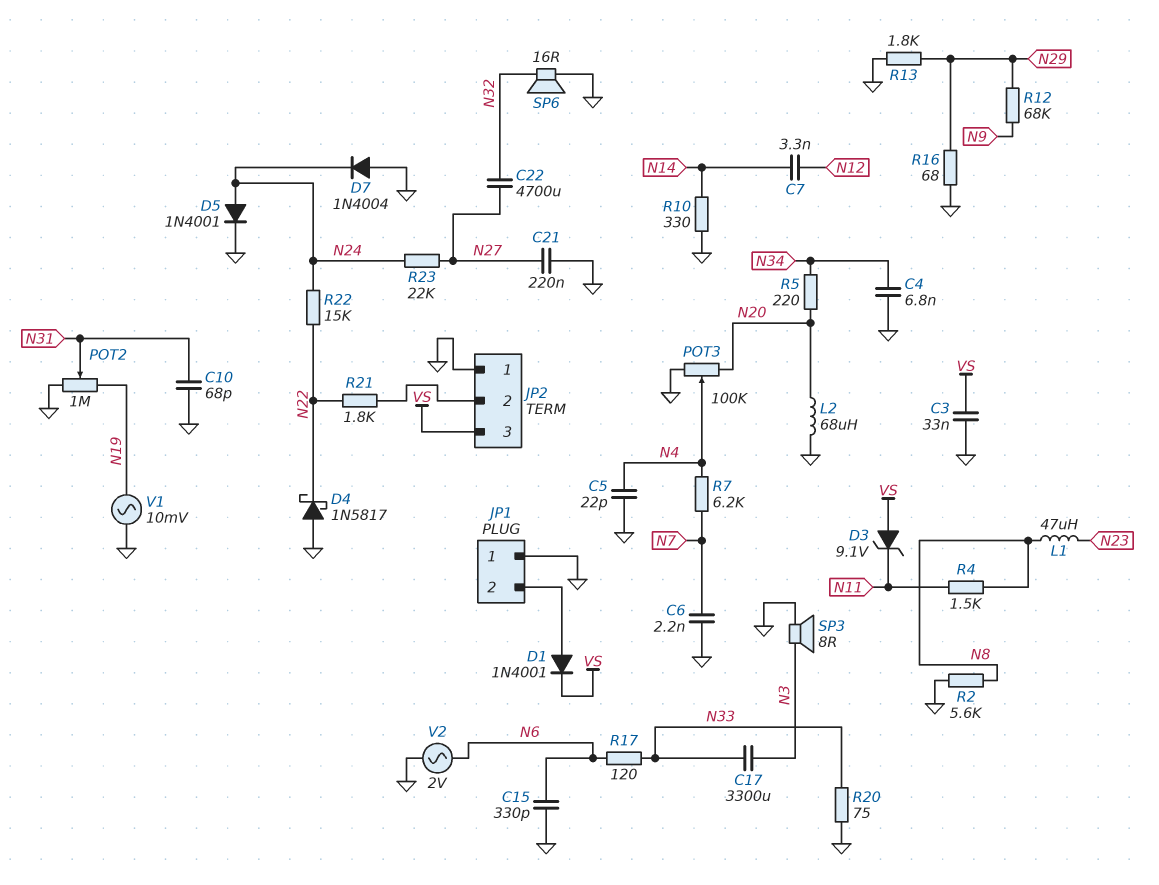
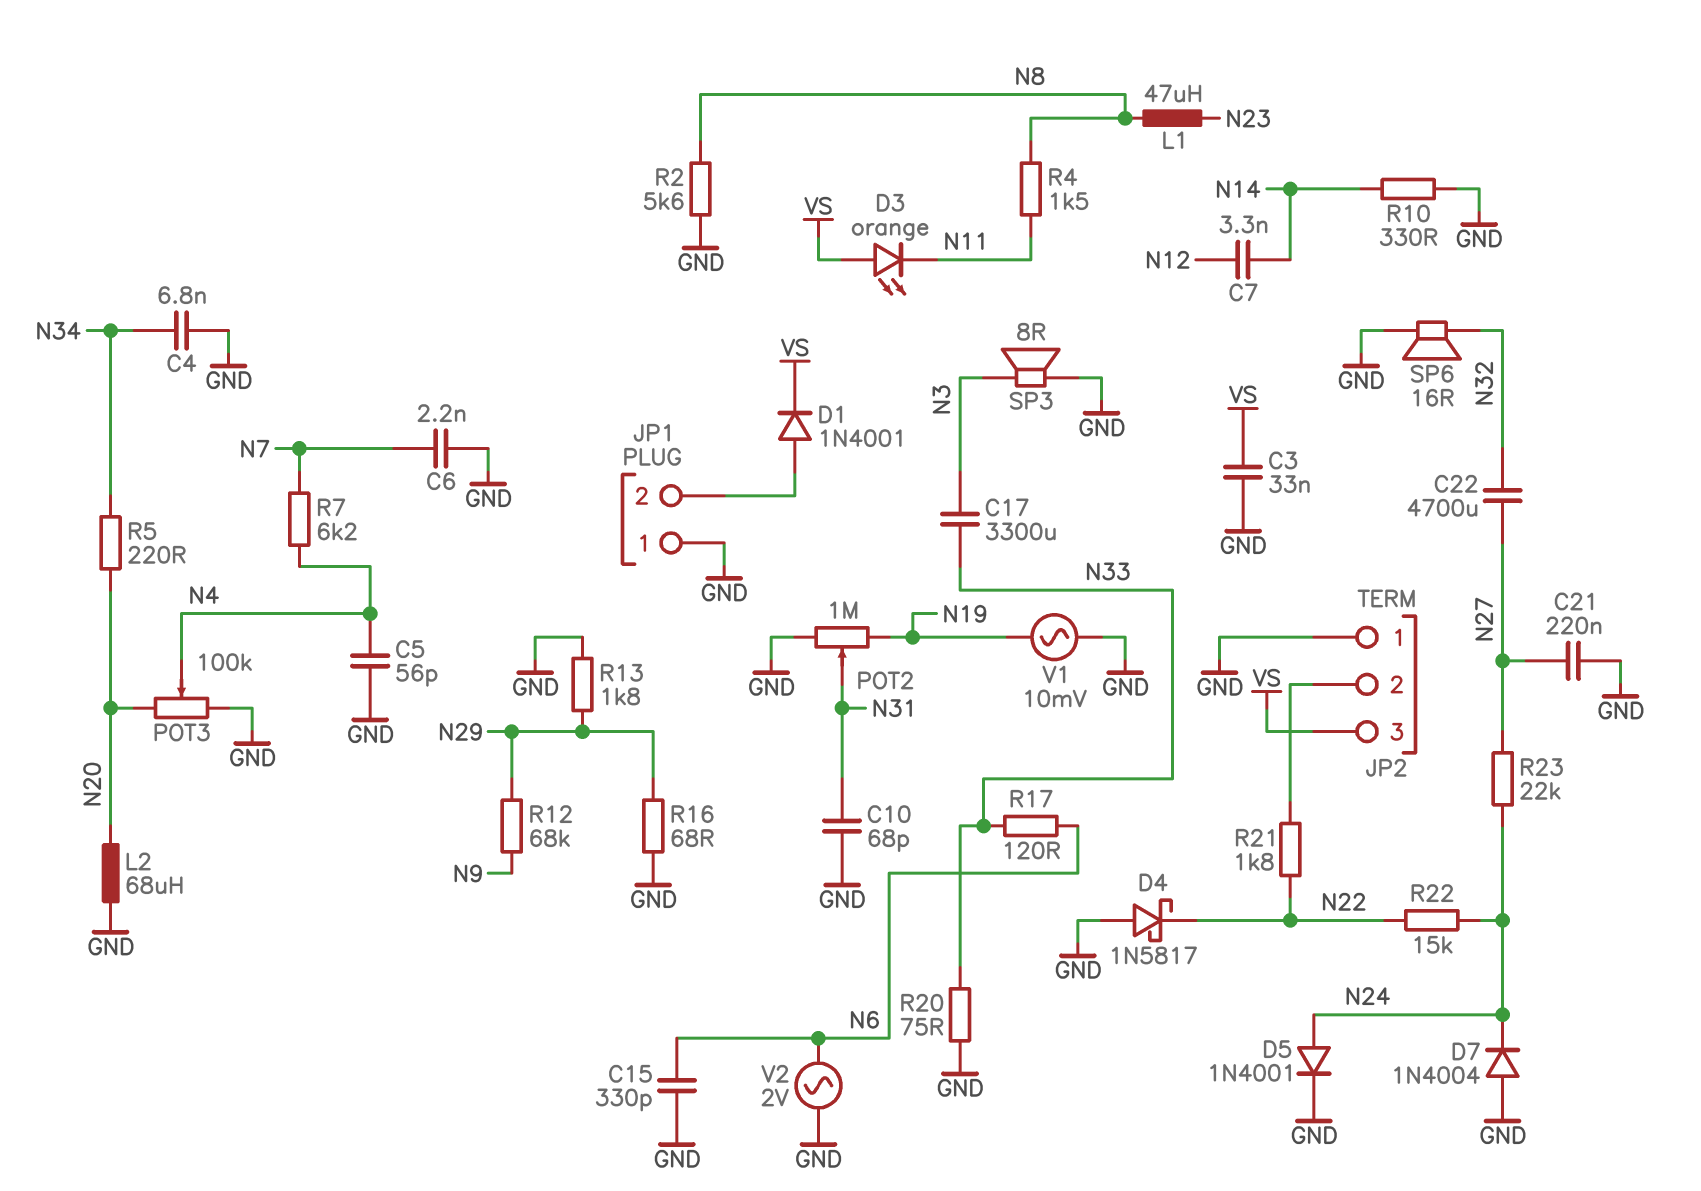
C5: 22pF (GND, N4) -> 56pF (GND, N4)
D3: zener 9.1V (A VS, K N11) -> LED orange (A VS, K N11)

